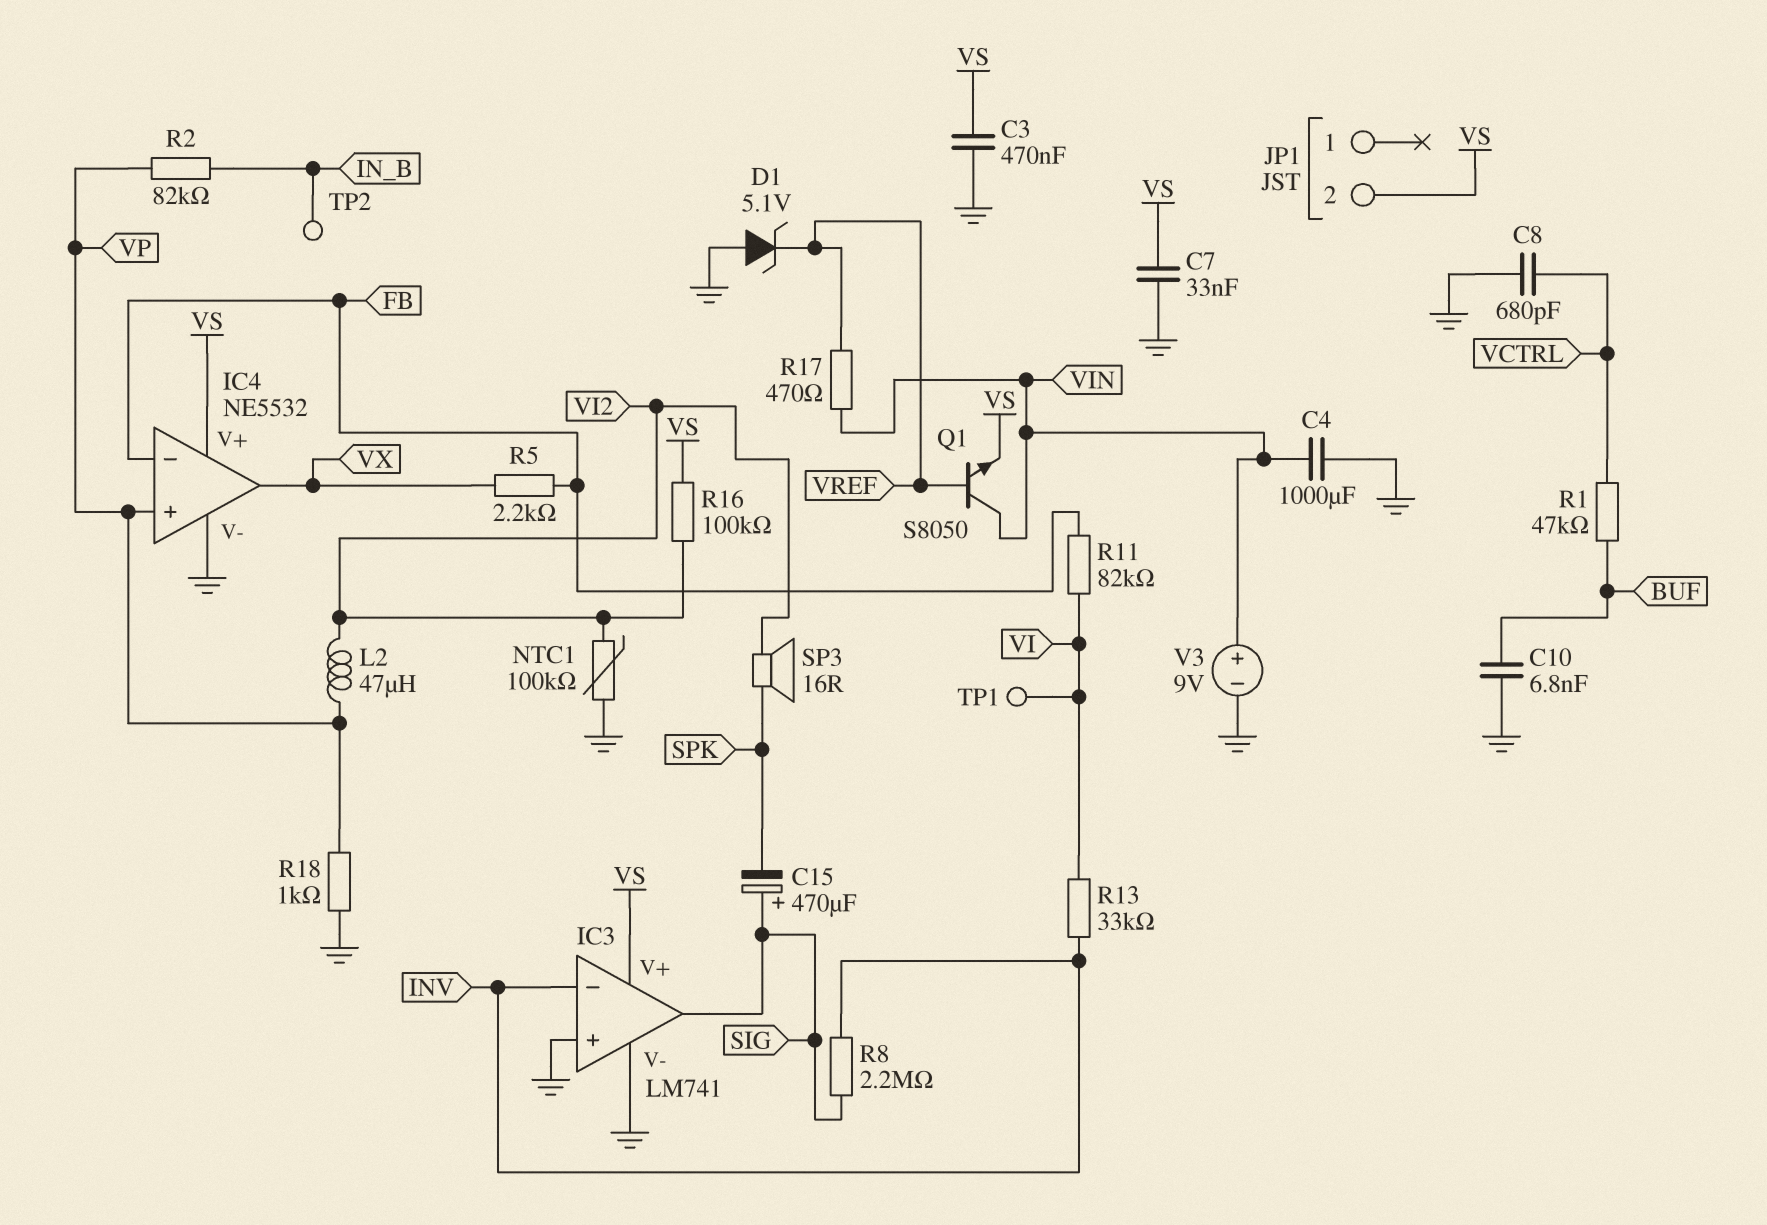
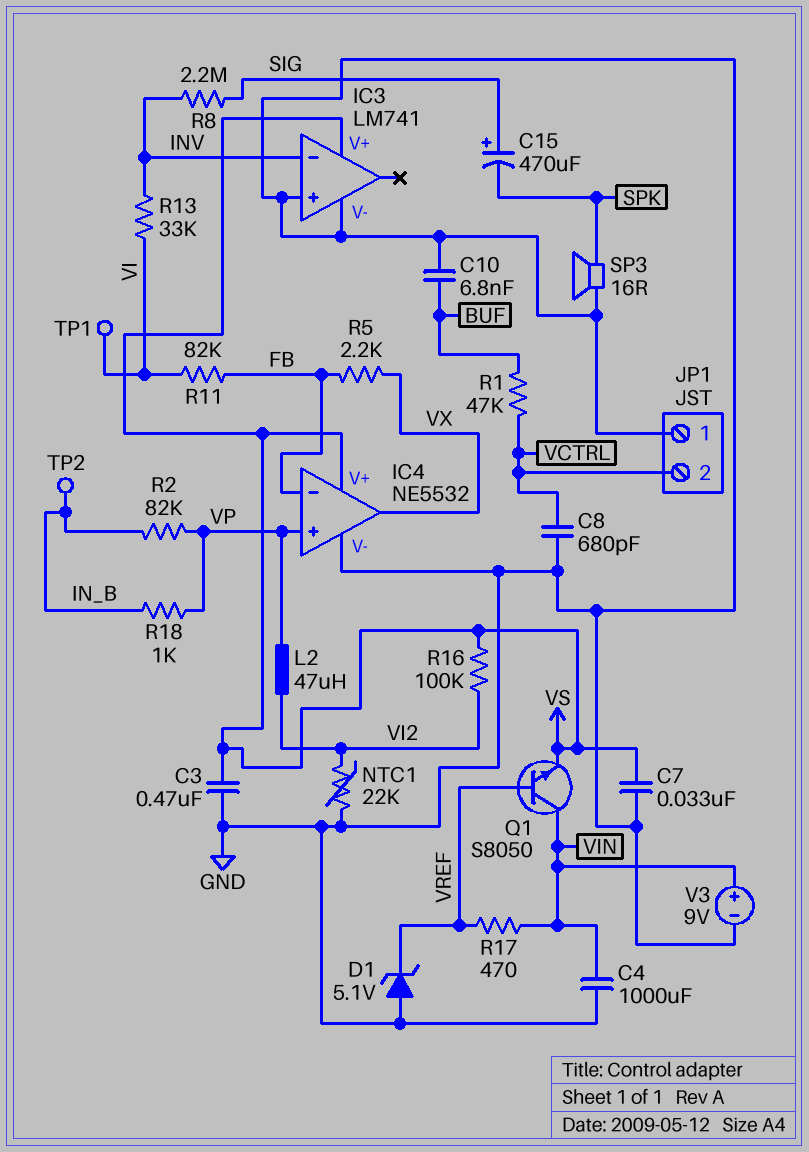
IC3 pin out: SIG -> none
JP1 pin 1: none -> GND
JP1 pin 2: VS -> VCTRL
NTC1: 100k (GND, VI2) -> 22k (GND, VI2)
R18: 1k (GND, VP) -> 1k (IN_B, VP)
SP3: speaker 16R (SPK, VI2) -> speaker 16R (GND, SPK)

